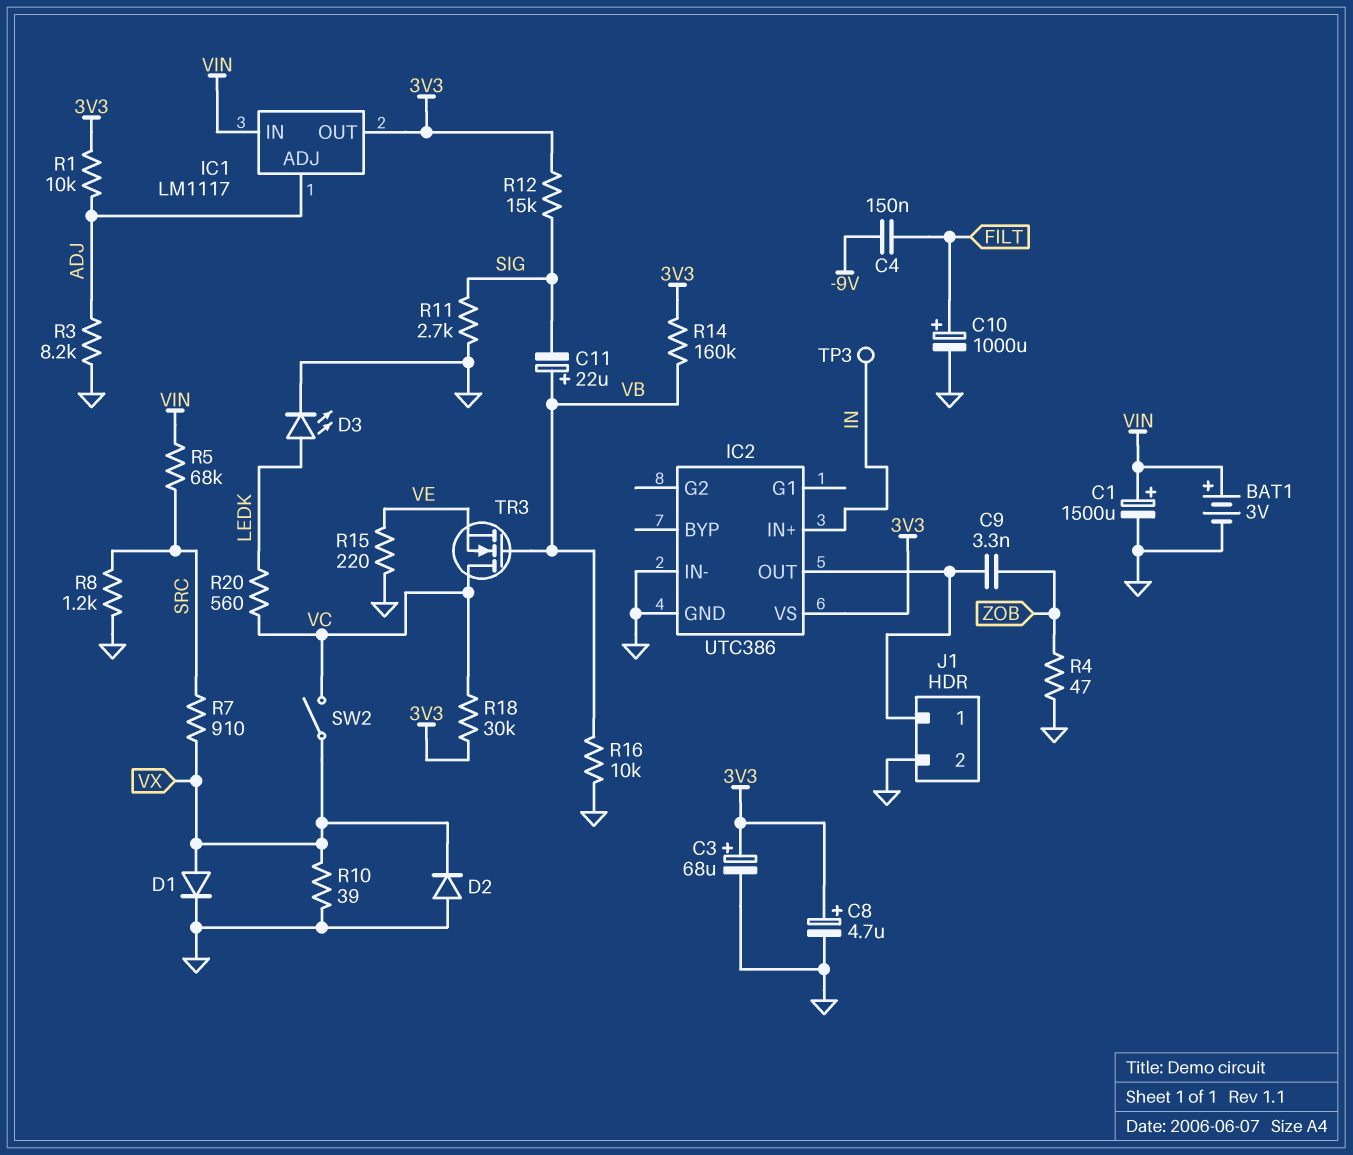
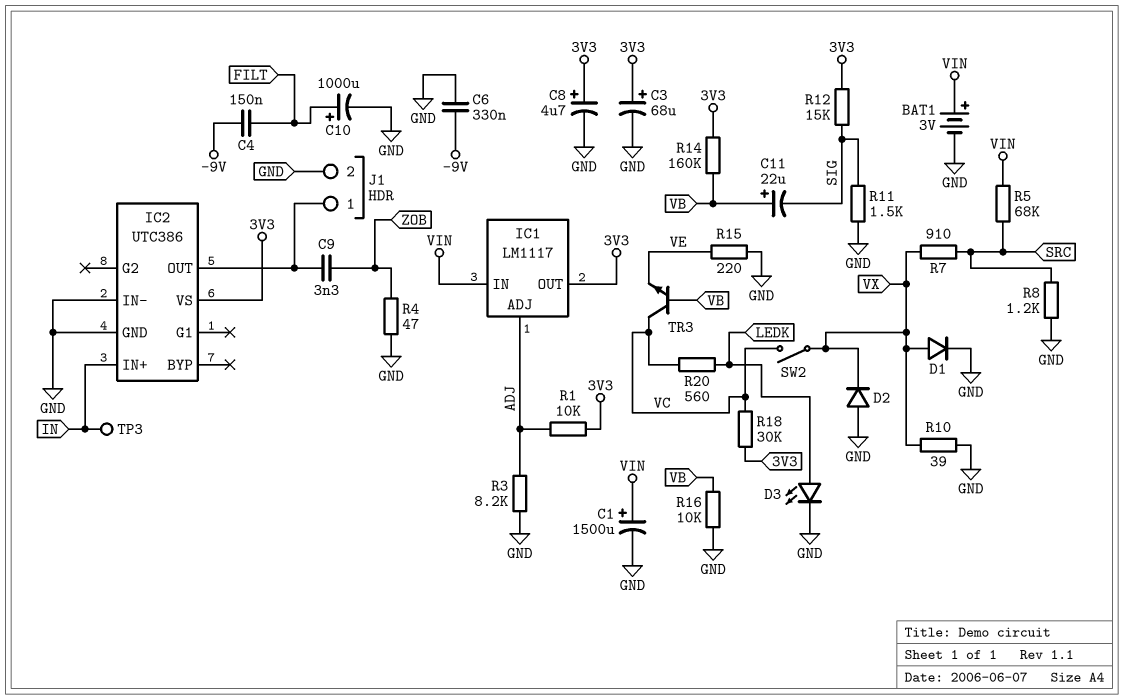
C6: none -> 330nF (-9V, GND)
R11: 2.7k (GND, SIG) -> 1.5k (GND, SIG)
TR3: NMOS (G VB, D VC, S VE) -> NPN (B VB, C VC, E VE)

